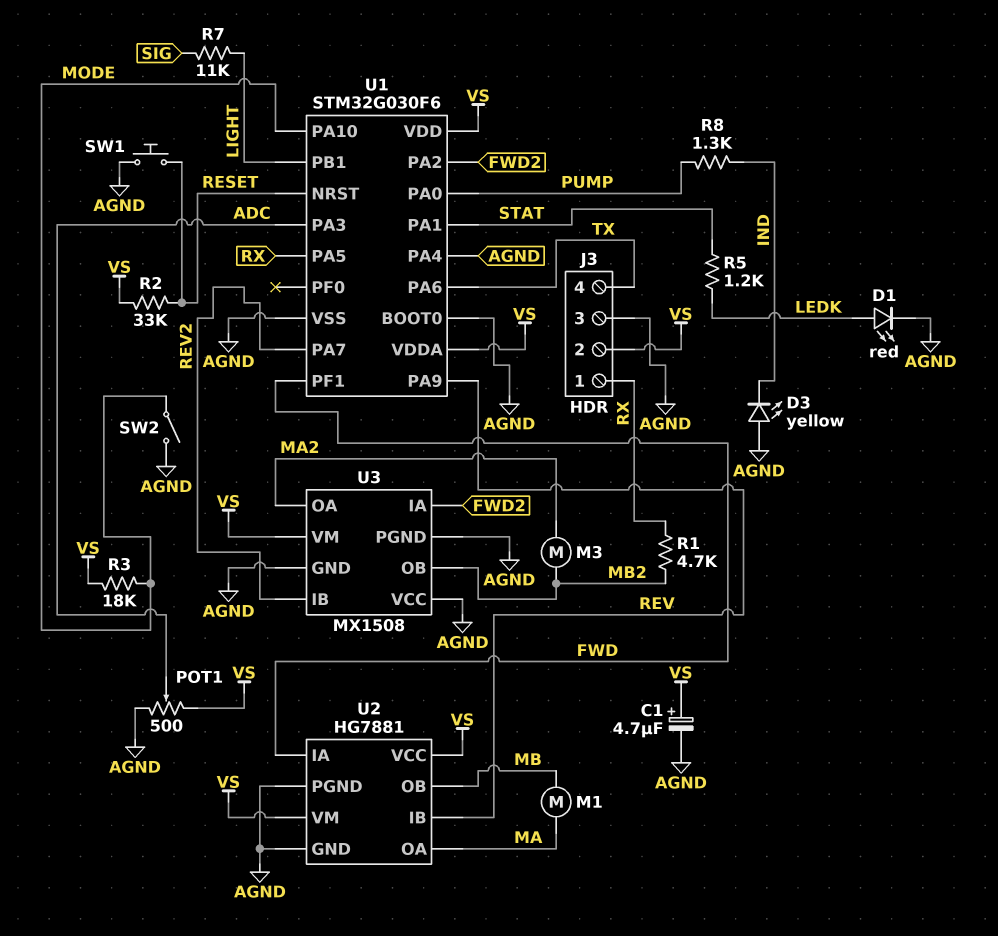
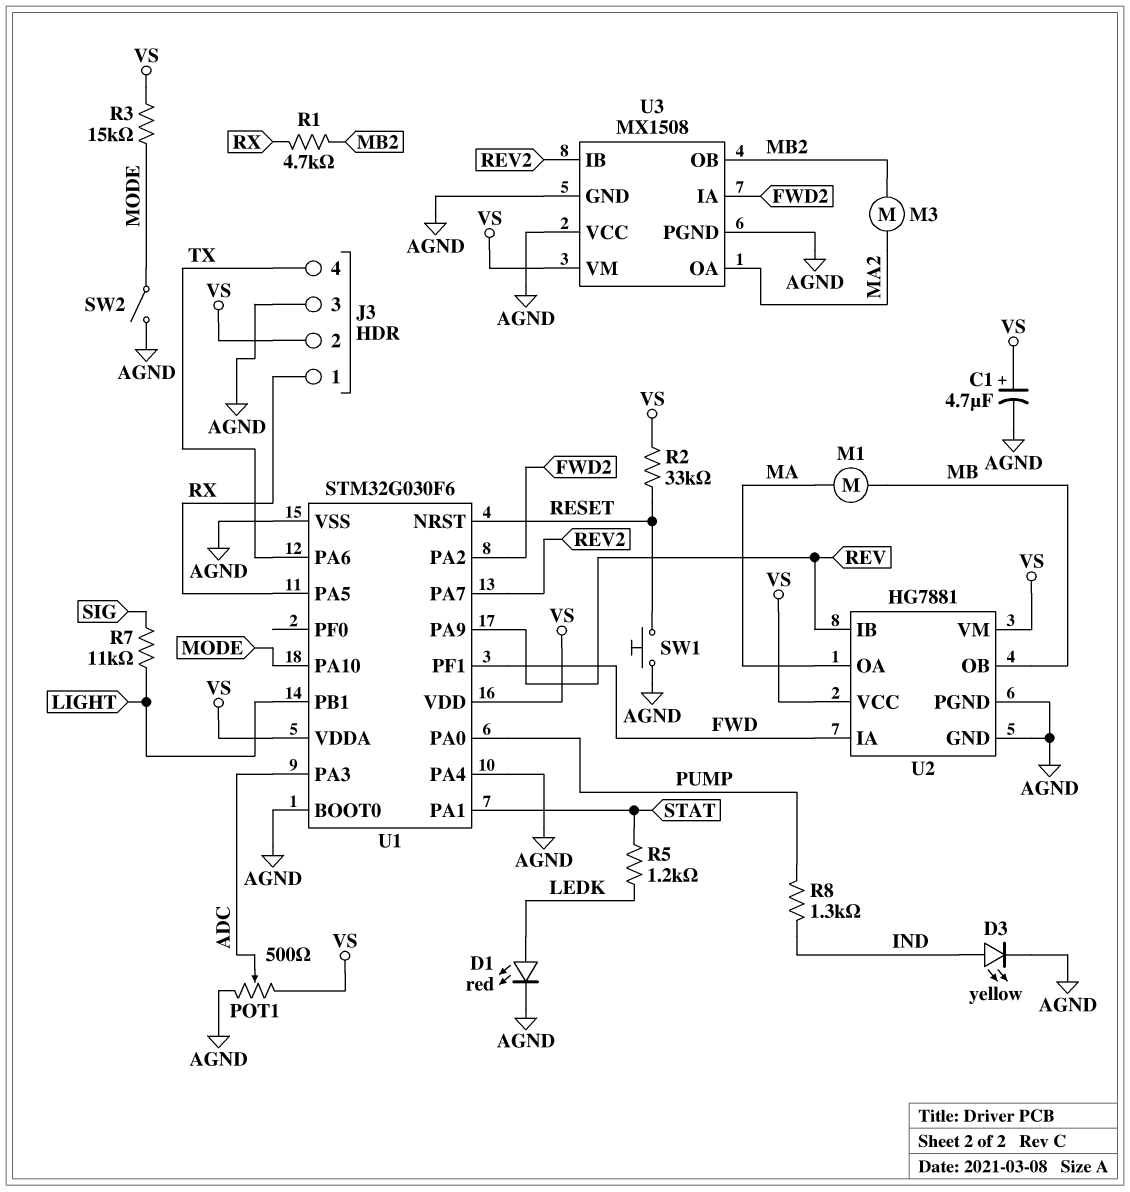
D3: LED yellow (A AGND, K IND) -> LED yellow (A IND, K AGND)
R3: 18k (MODE, VS) -> 15k (MODE, VS)

